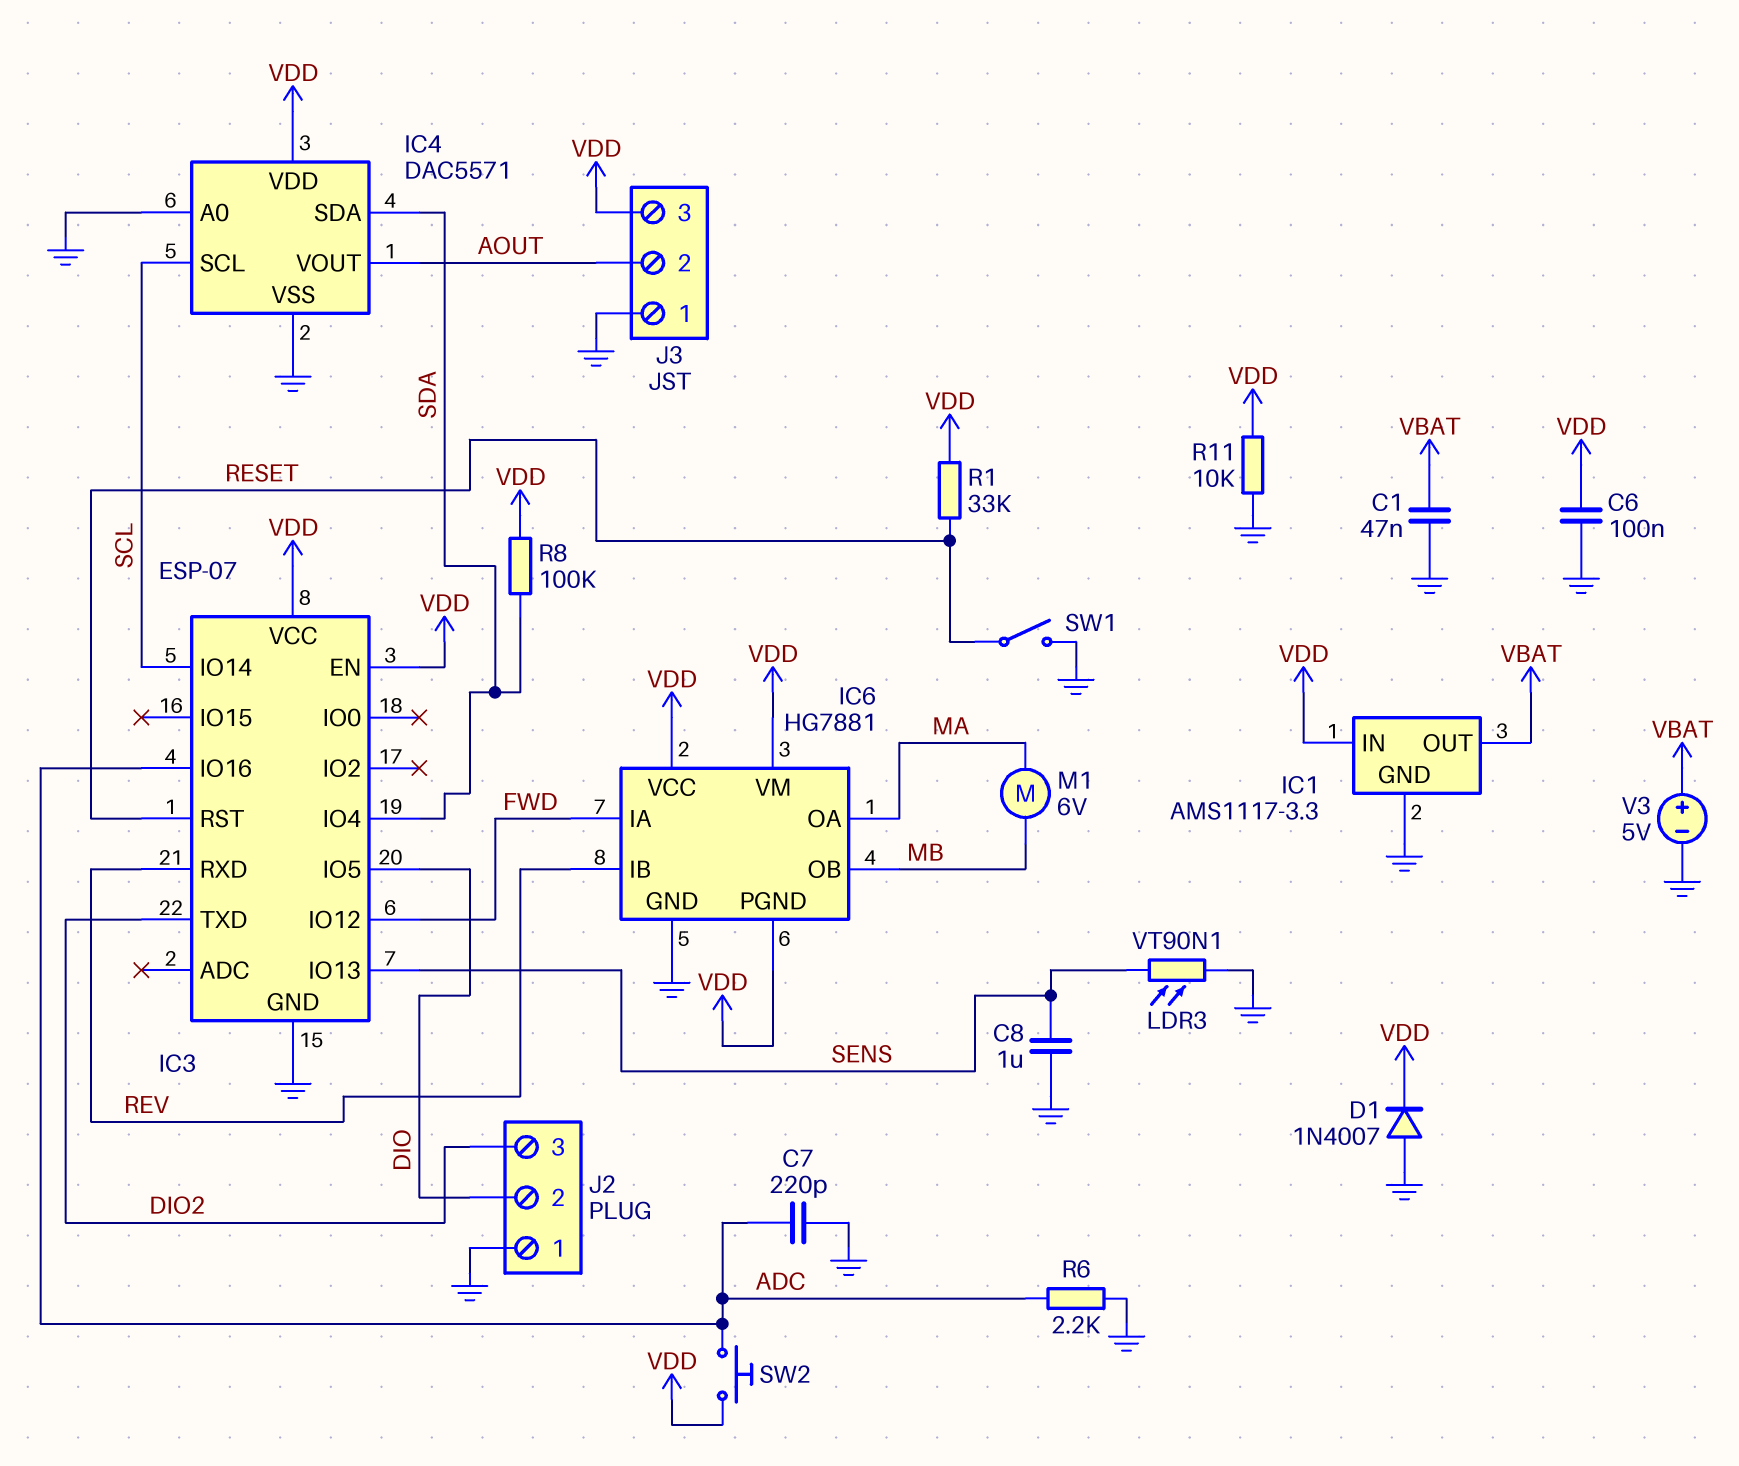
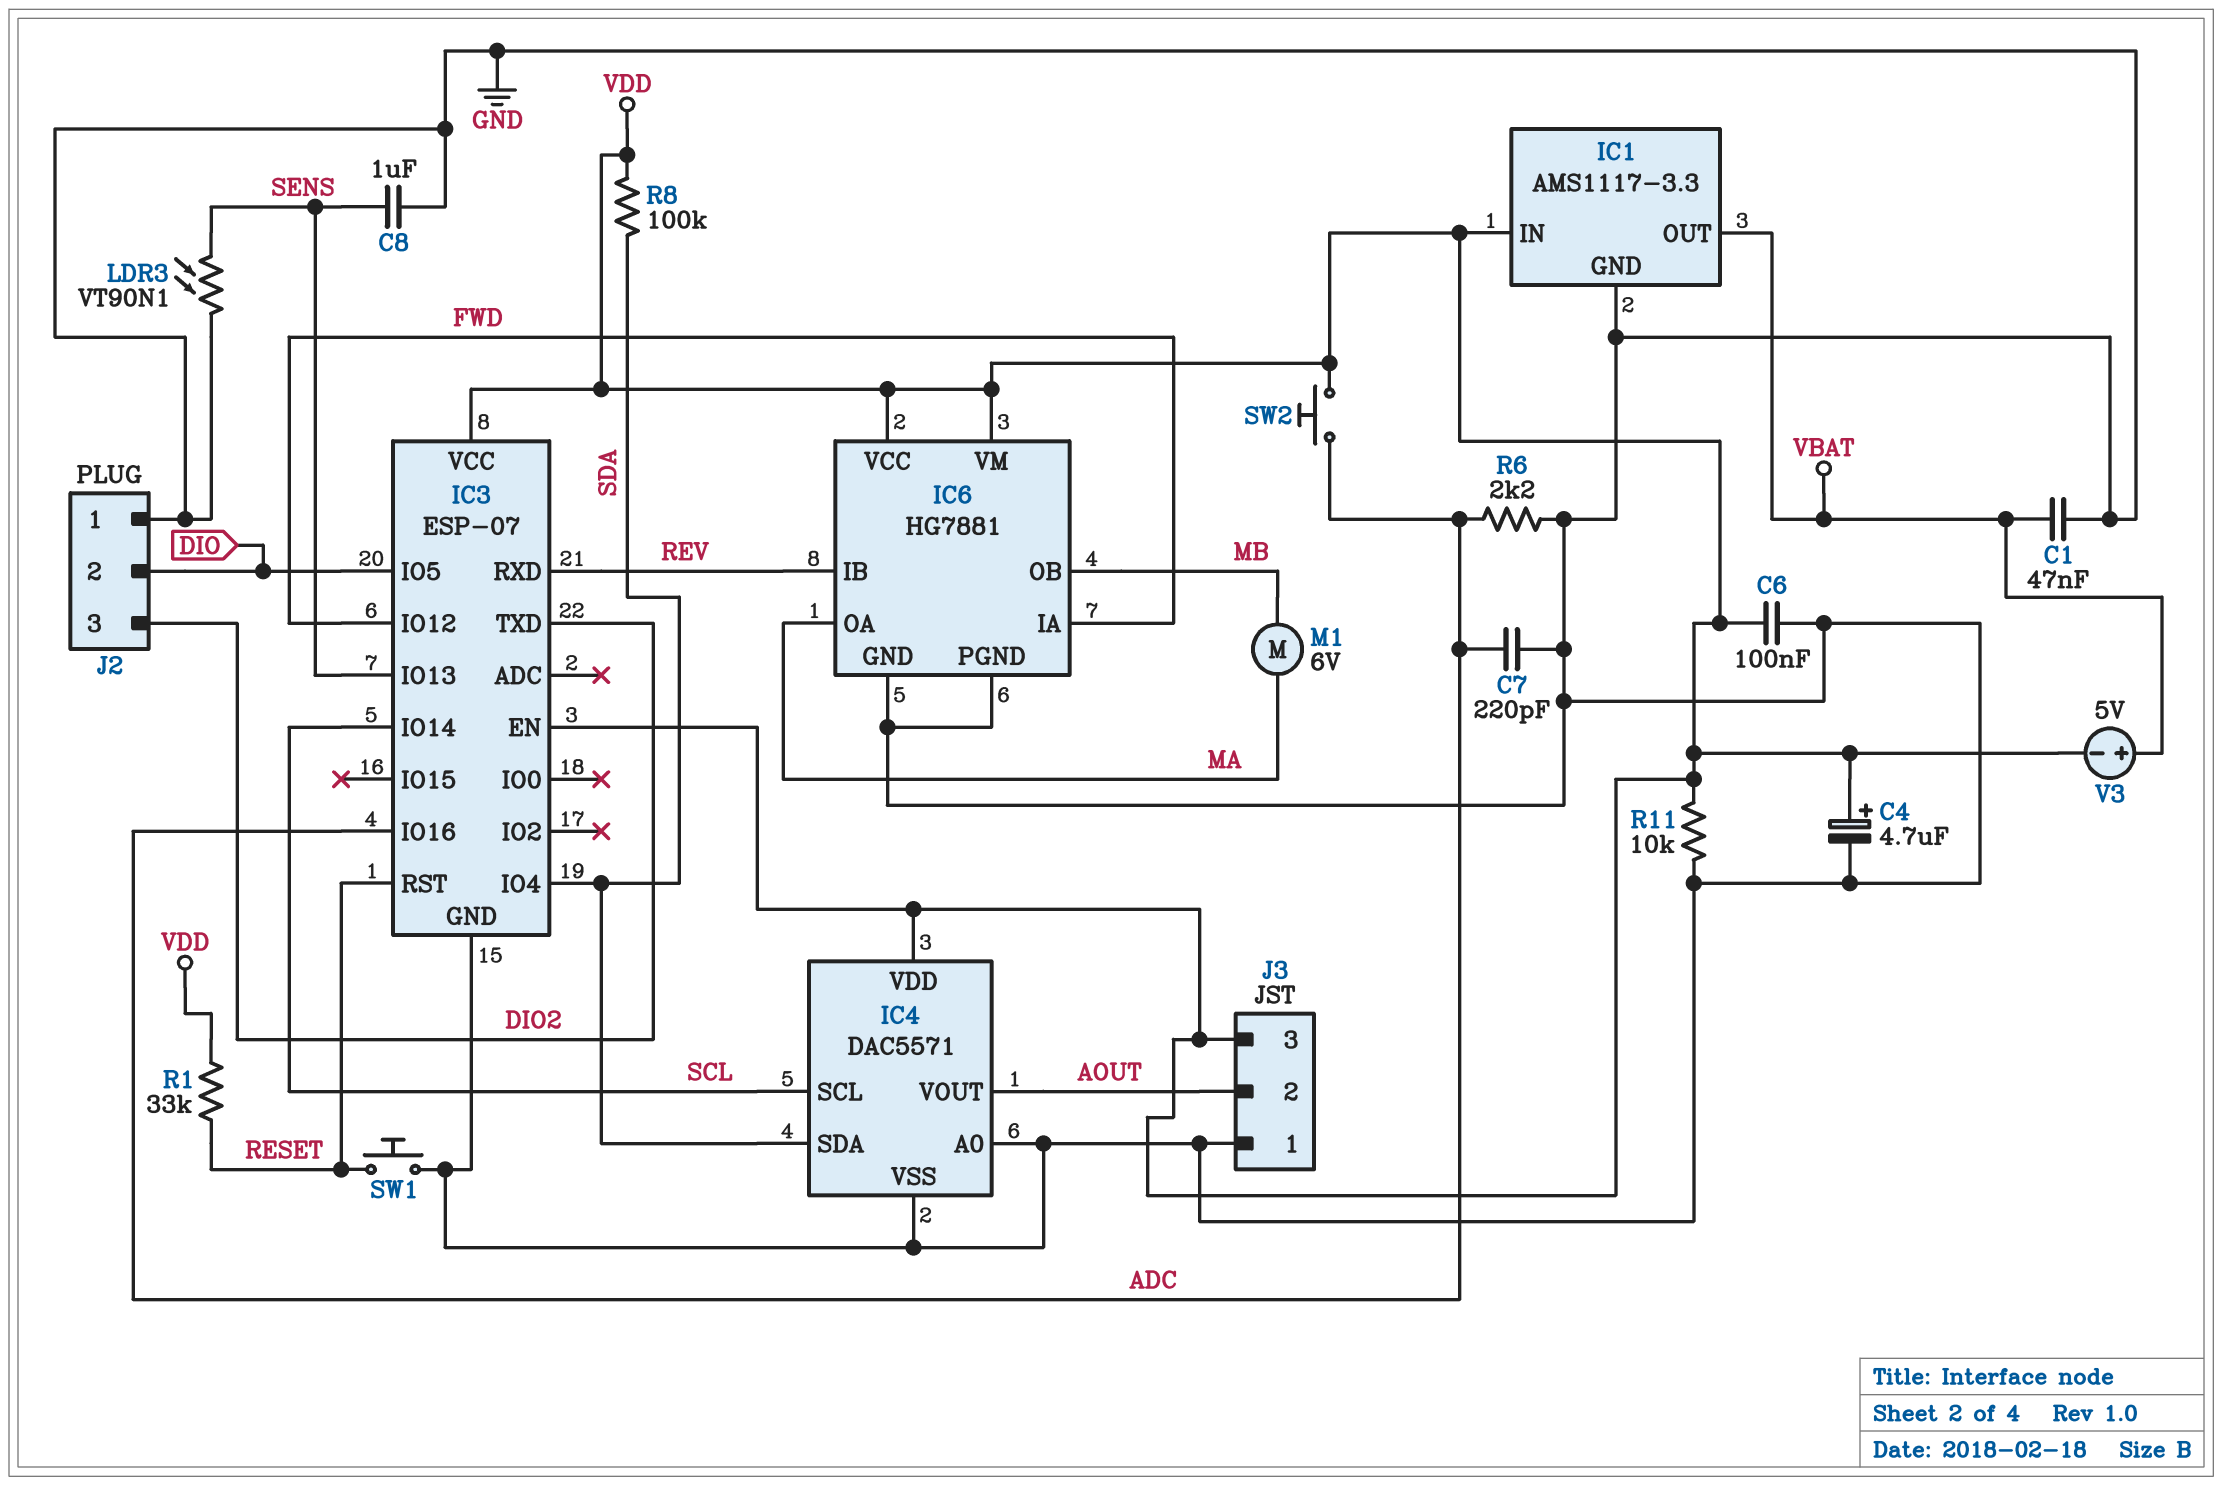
C4: none -> 4.7uF (plus VDD, minus GND)
D1: diode 1N4007 (A GND, K VDD) -> none
IC6 pin PGND: VDD -> GND
SW1: switch (GND, RESET) -> button (GND, RESET)
V3: 5V (plus VBAT, minus GND) -> 5V (plus VBAT, minus VDD)

